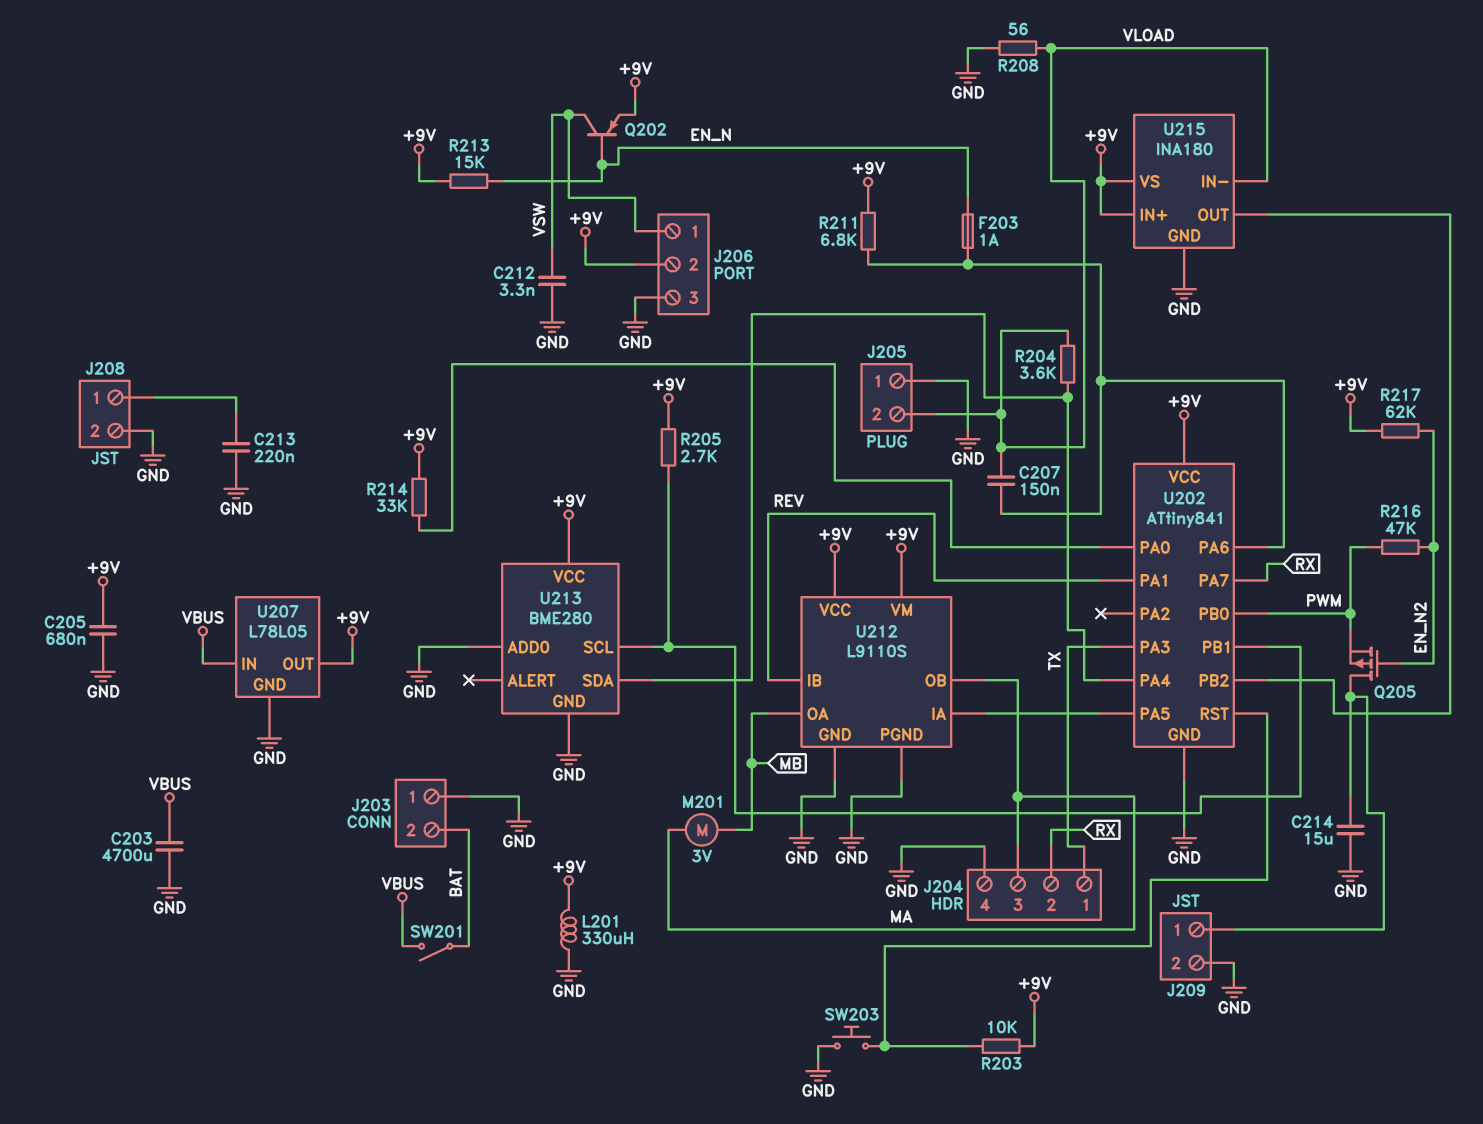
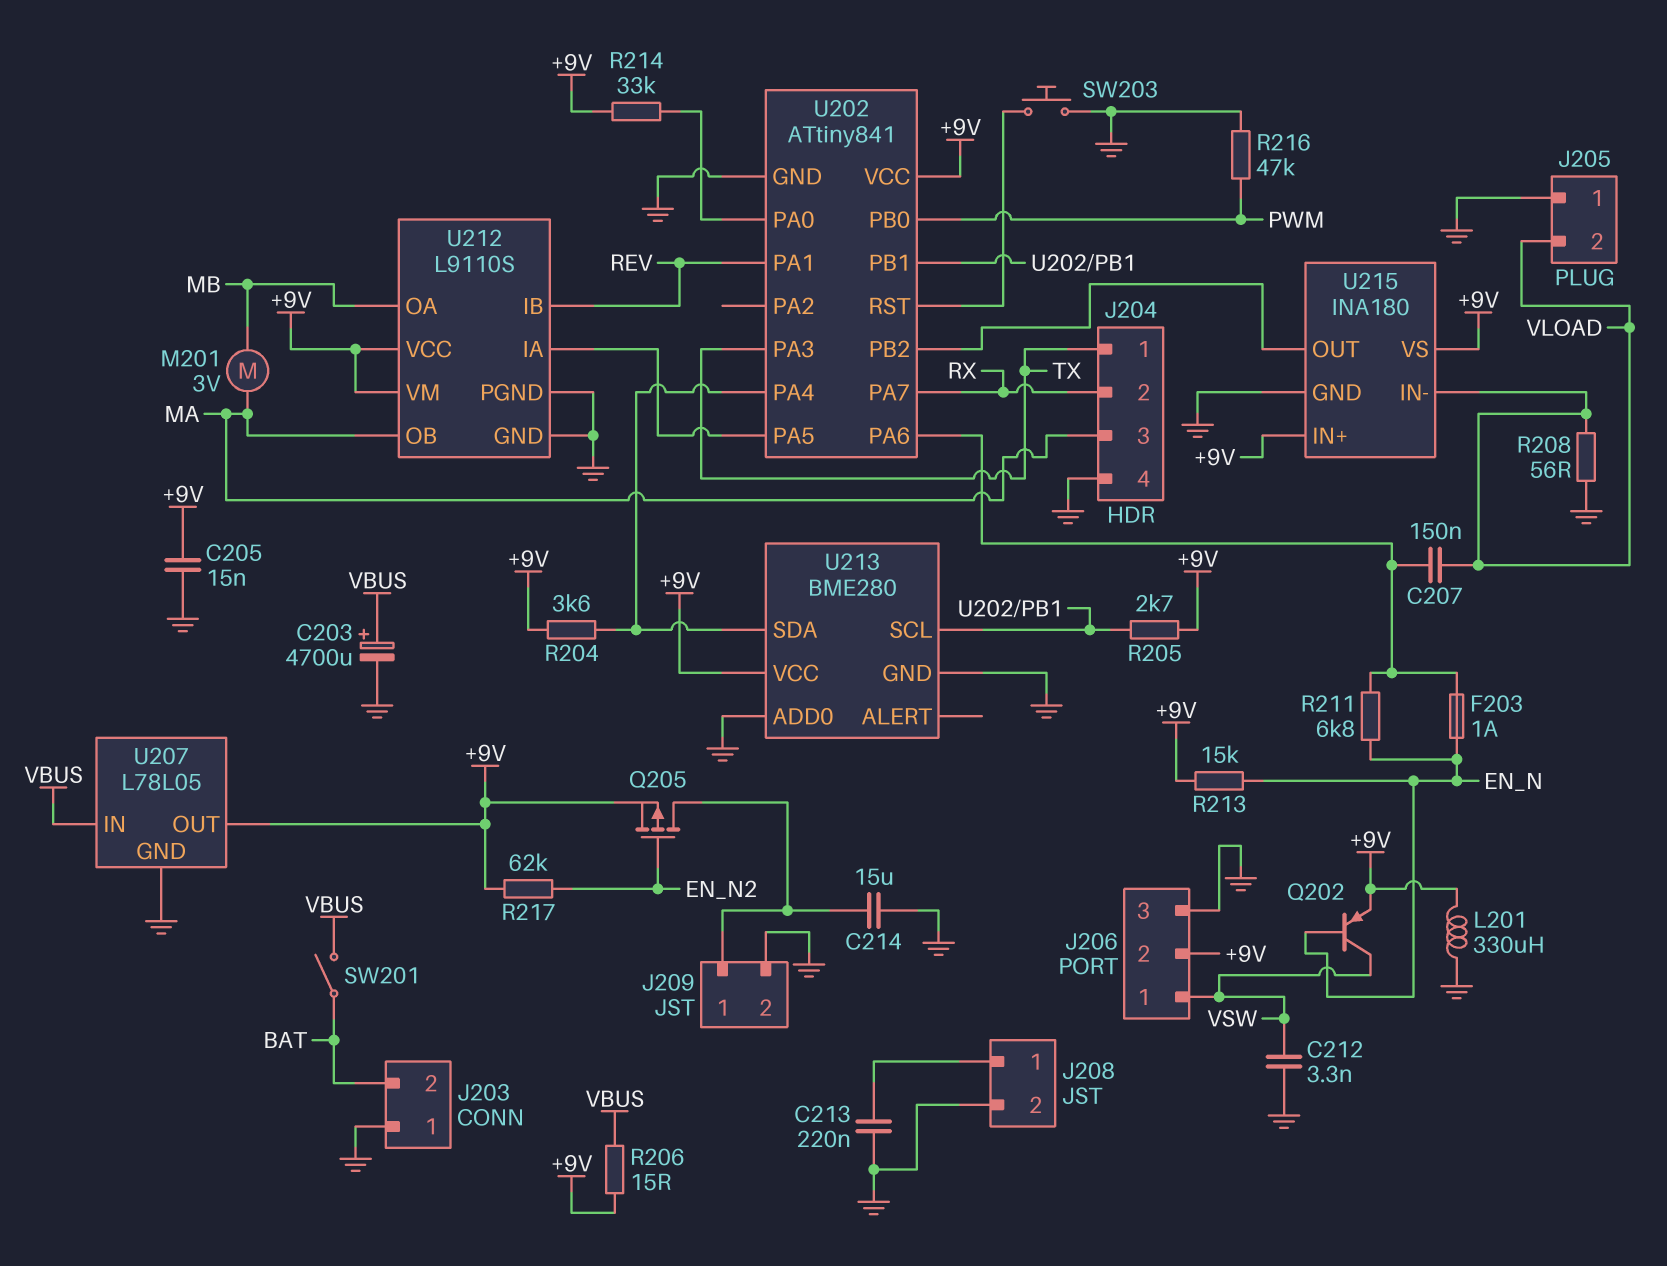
C203: 4700uF (GND, VBUS) -> 4700uF (plus VBUS, minus GND)
C205: 680nF (+9V, GND) -> 15nF (+9V, GND)
Q205: PMOS (G EN_N2, D J209/1, S PWM) -> PMOS (G EN_N2, D J209/1, S +9V)
R203: 10k (+9V, U202/RST) -> none
R204: 3.6k (U202/PA4, VLOAD) -> 3.6k (+9V, U202/PA4)
R206: none -> 15 (+9V, VBUS)
R211: 6.8k (+9V, U202/PA6) -> 6.8k (EN_N, U202/PA6)
R216: 47k (EN_N2, PWM) -> 47k (GND, PWM)

